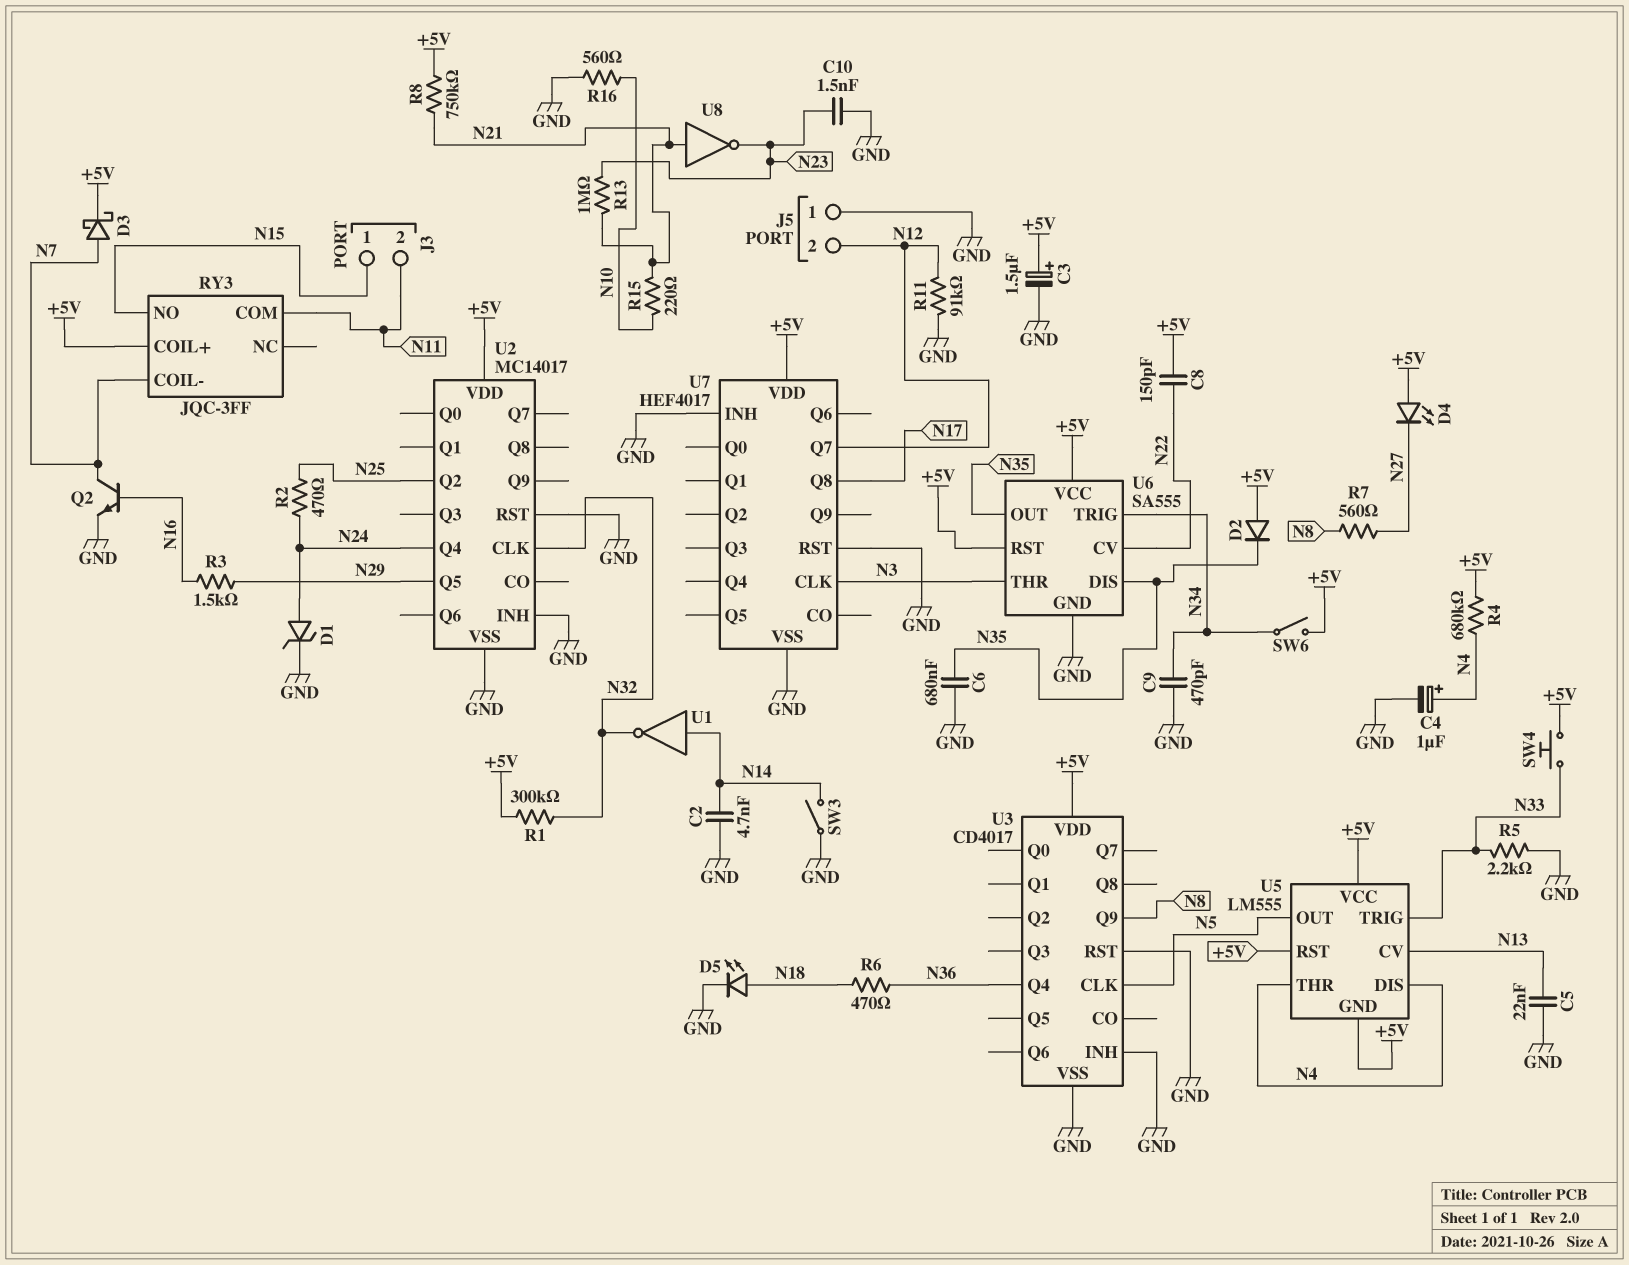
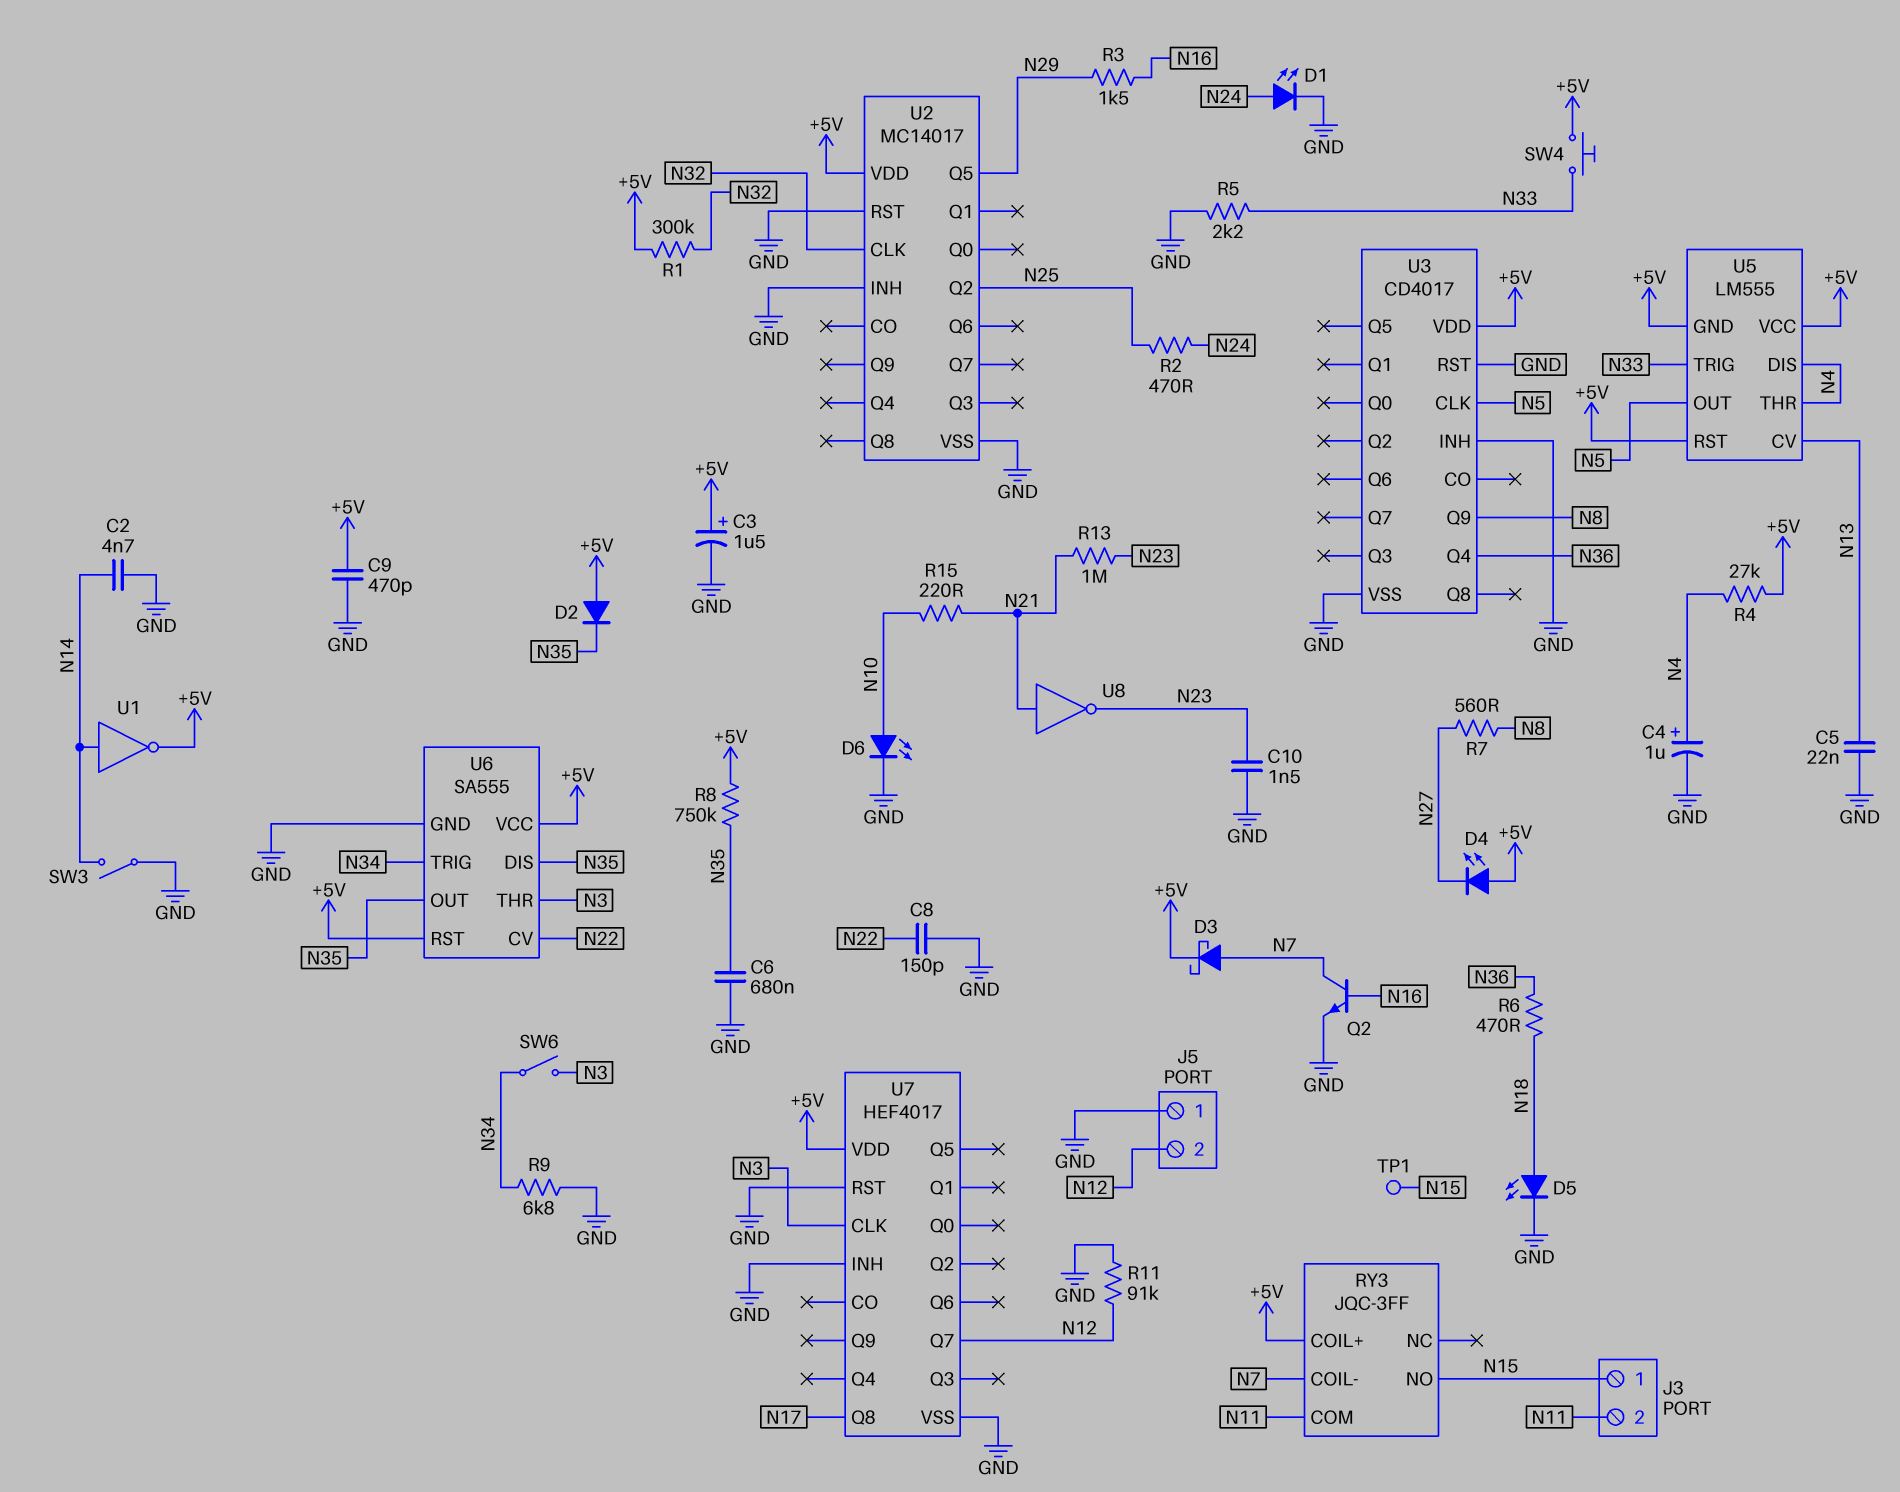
C8: 150pF (+5V, N22) -> 150pF (GND, N22)
C9: 470pF (GND, N34) -> 470pF (+5V, GND)
D1: zener (A N24, K GND) -> LED (A N24, K GND)
D6: none -> LED (A N10, K GND)
R4: 680k (+5V, N4) -> 27k (+5V, N4)
R8: 750k (+5V, N21) -> 750k (+5V, N35)
R9: none -> 6.8k (GND, N34)
R16: 560 (GND, N10) -> none
SW6: switch (+5V, N34) -> switch (N3, N34)
TP1: none -> test point (N15)
U1: NOT (in N14, out N32) -> NOT (in N14, out +5V)
U2 pin Q4: N24 -> none

